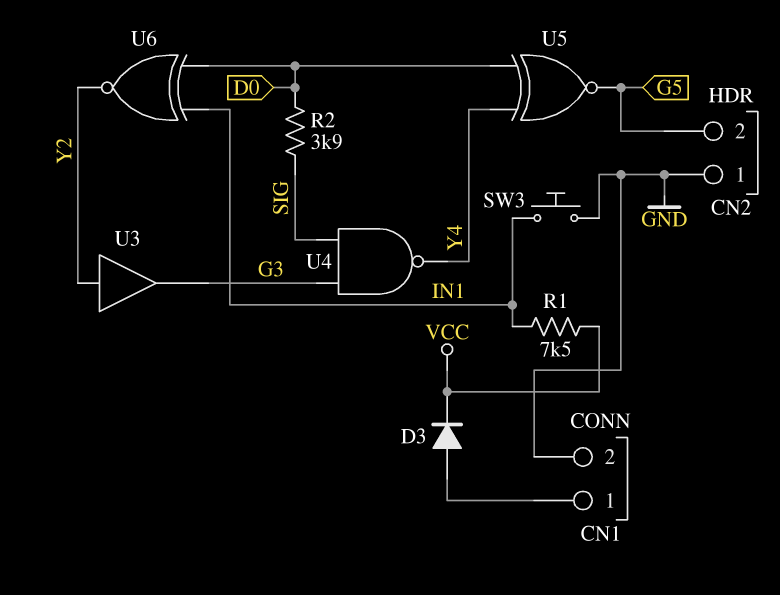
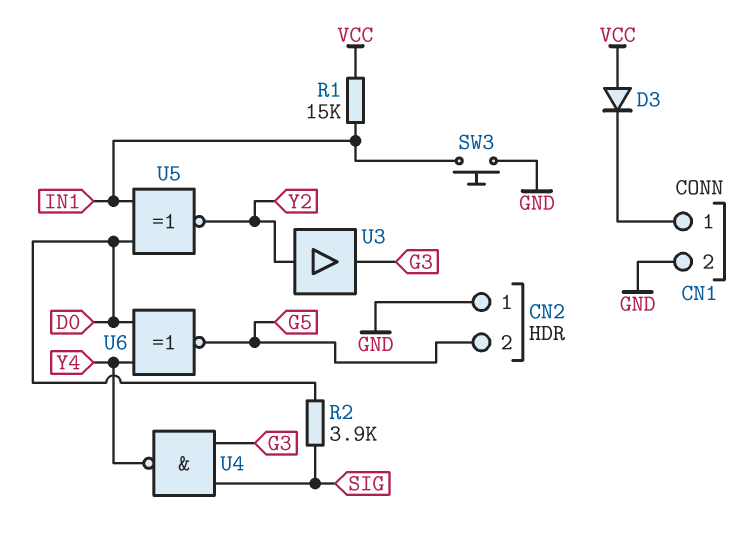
D3: diode (A CN1/1, K VCC) -> diode (A VCC, K CN1/1)
R1: 7.5k (IN1, VCC) -> 15k (IN1, VCC)
U5: XNOR (in D0, in Y4, out G5) -> XNOR (in D0, in IN1, out Y2)
U6: XNOR (in D0, in IN1, out Y2) -> XNOR (in D0, in Y4, out G5)

